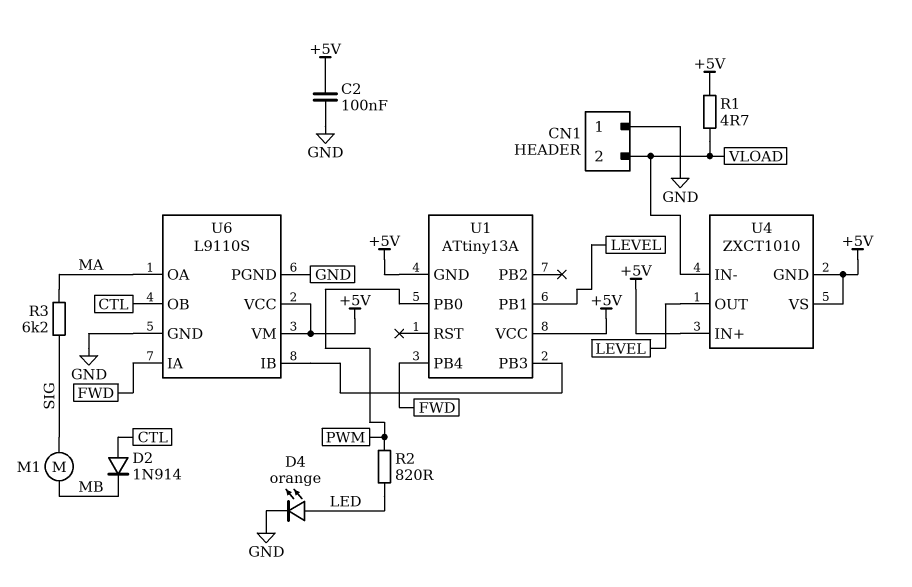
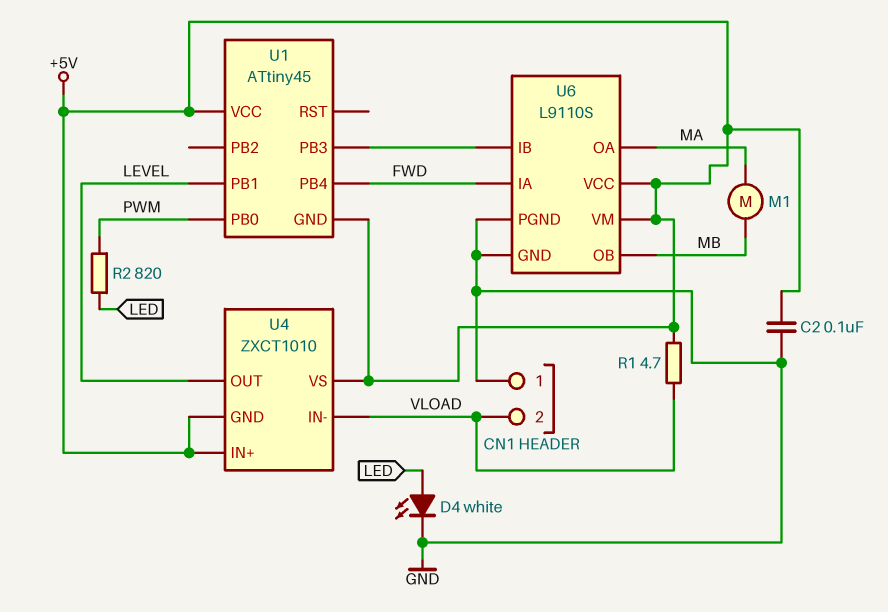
D2: diode 1N914 (A CTL, K MB) -> none
D4: LED orange (A LED, K GND) -> LED white (A LED, K GND)
M1: motor (MB, SIG) -> motor (MA, MB)
R3: 6.2k (MA, SIG) -> none
U1: ATtiny13A -> ATtiny45
U6 pin OB: CTL -> MB

